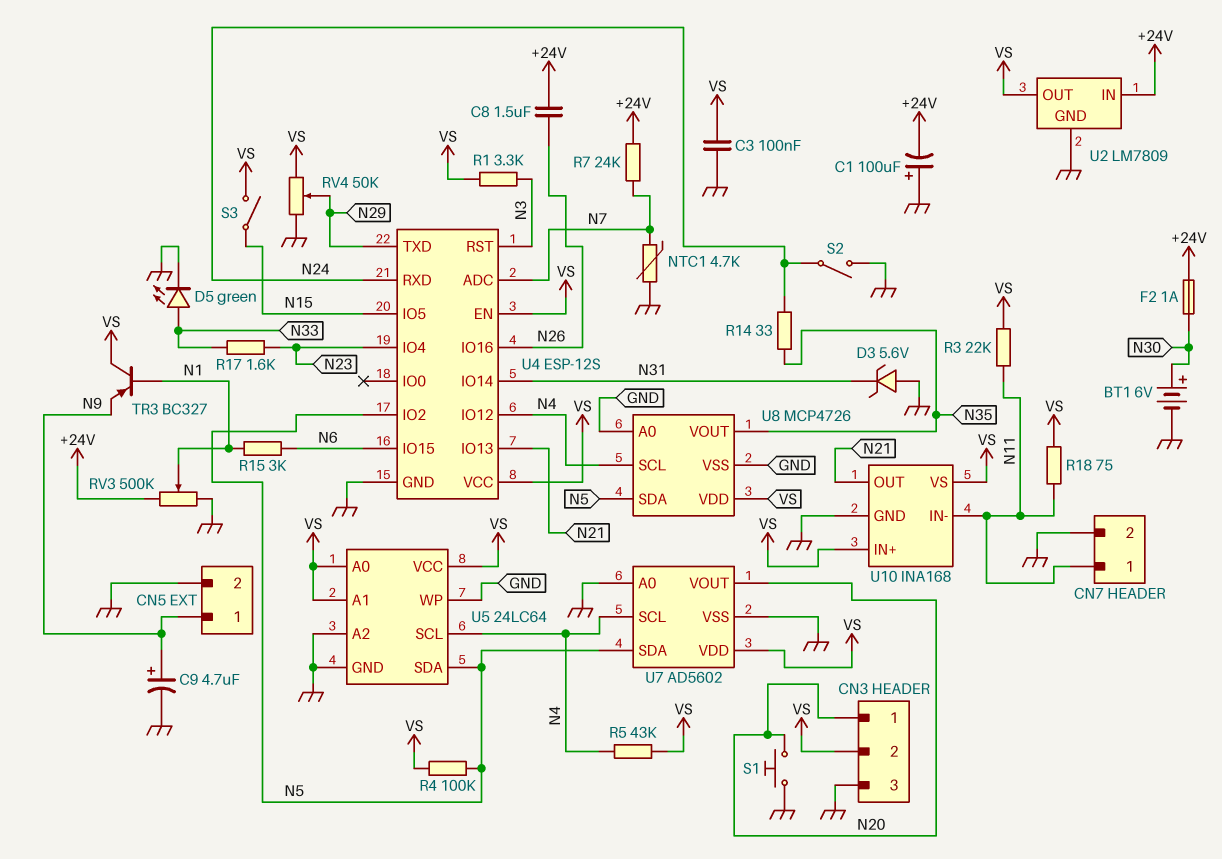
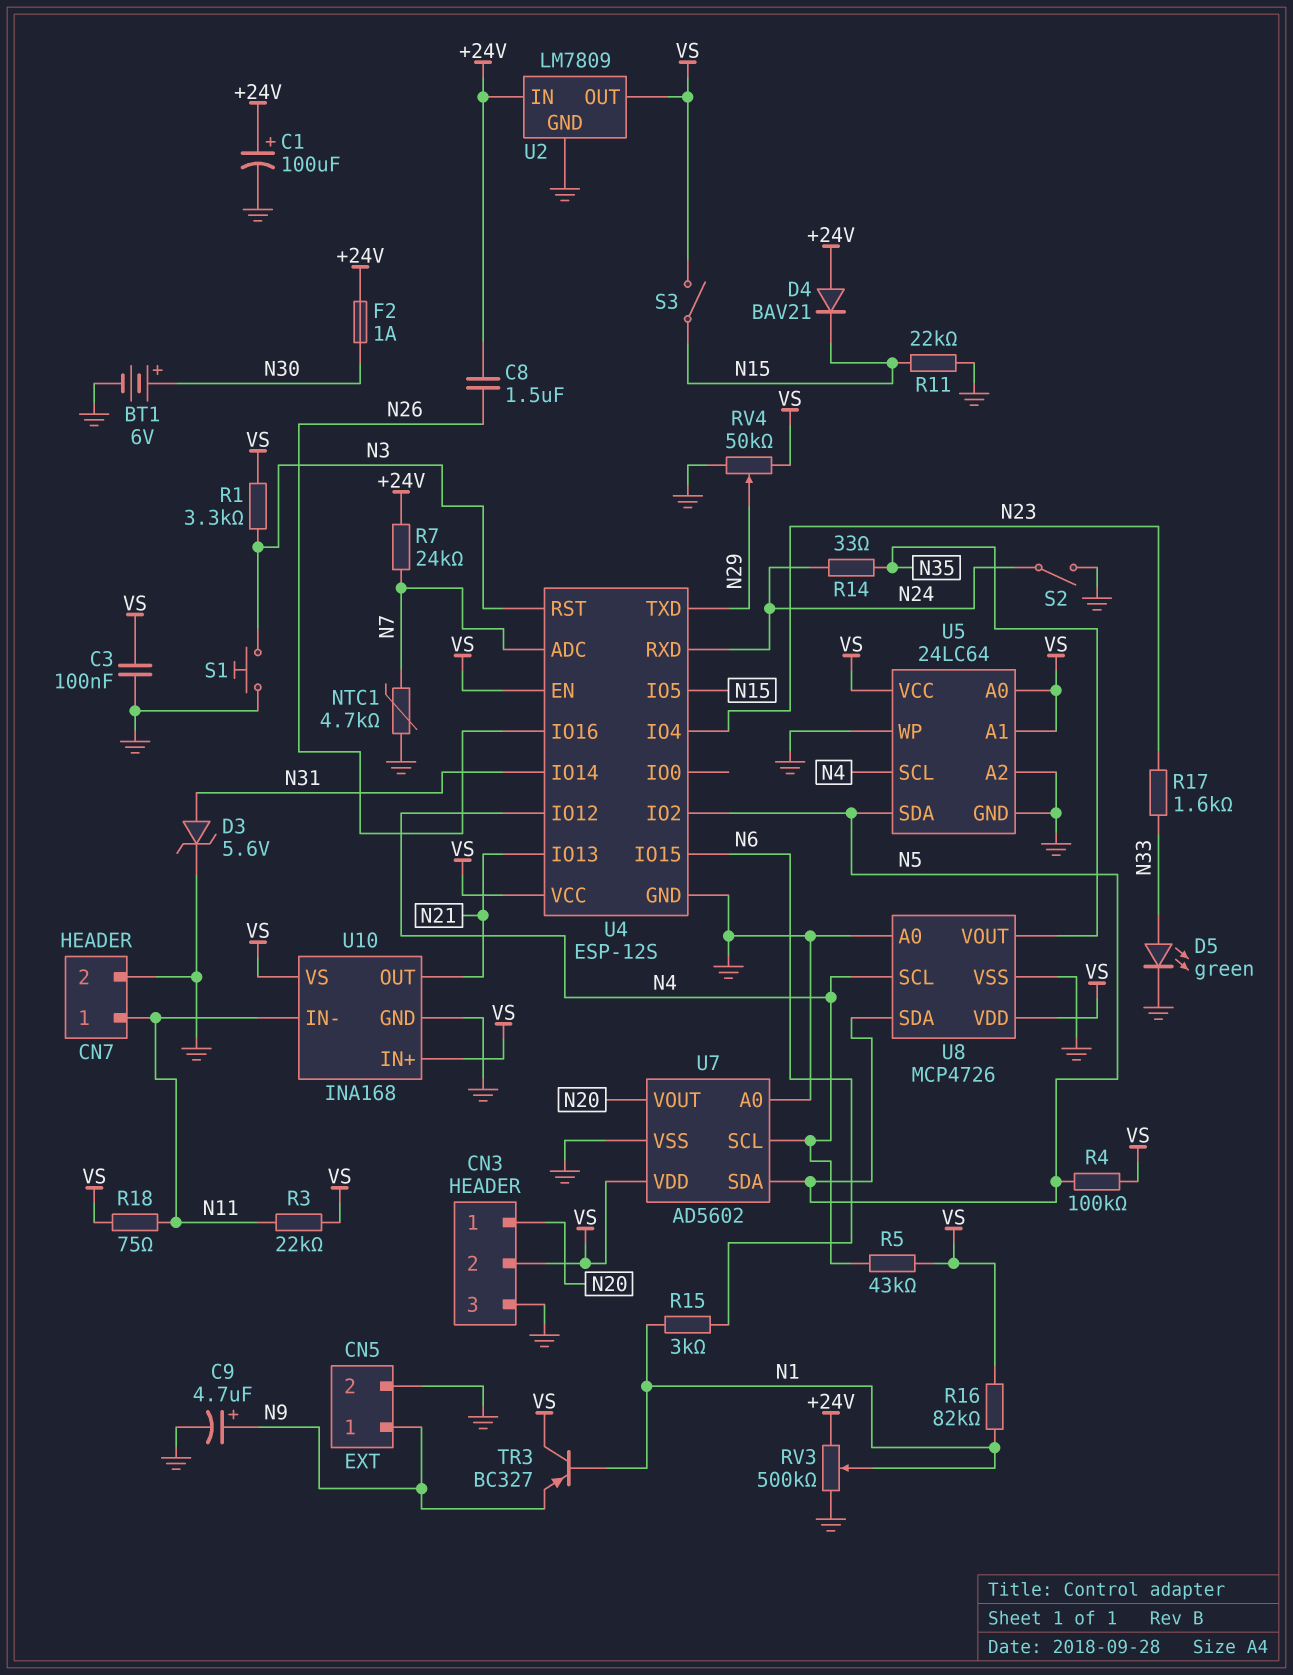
C1: 100uF (plus GND, minus +24V) -> 100uF (plus +24V, minus GND)
D3: zener 5.6V (A GND, K N31) -> zener 5.6V (A N31, K GND)
D4: none -> diode BAV21 (A +24V, K N15)
R11: none -> 22k (GND, N15)
R16: none -> 82k (N1, VS)
S1: button (GND, N20) -> button (GND, N3)

